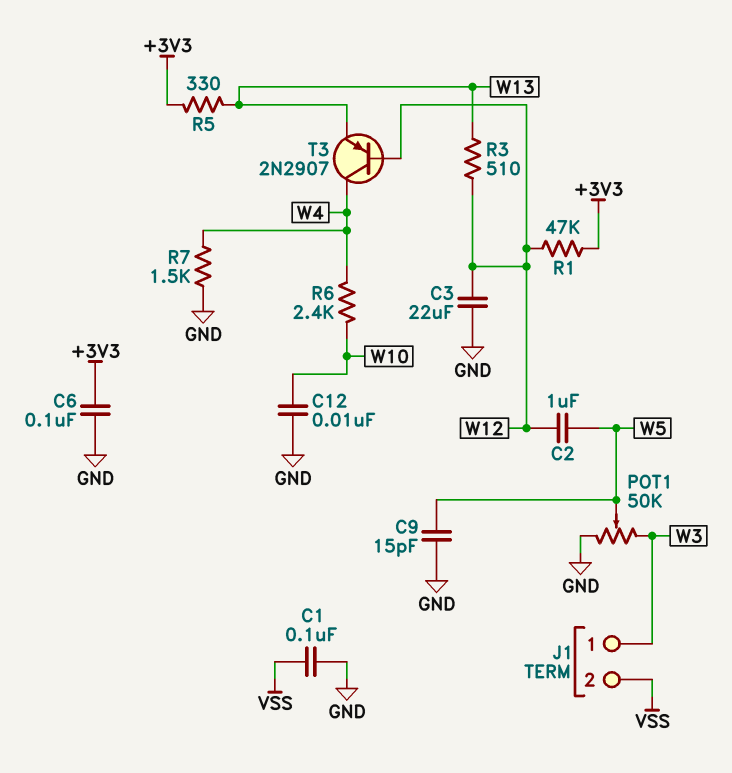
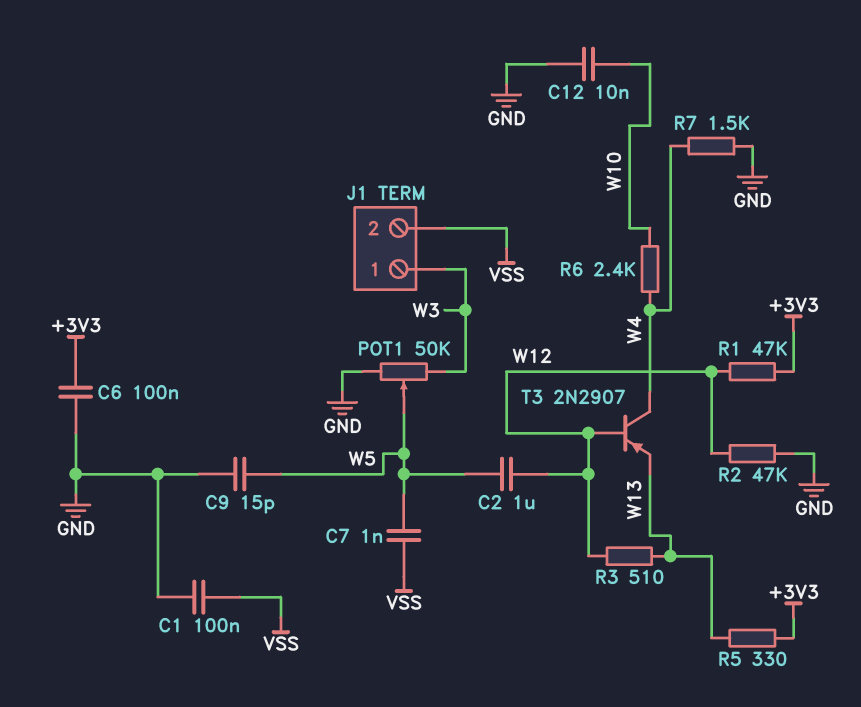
C3: 22uF (GND, W12) -> none
C7: none -> 1nF (VSS, W5)
R2: none -> 47k (GND, W12)

